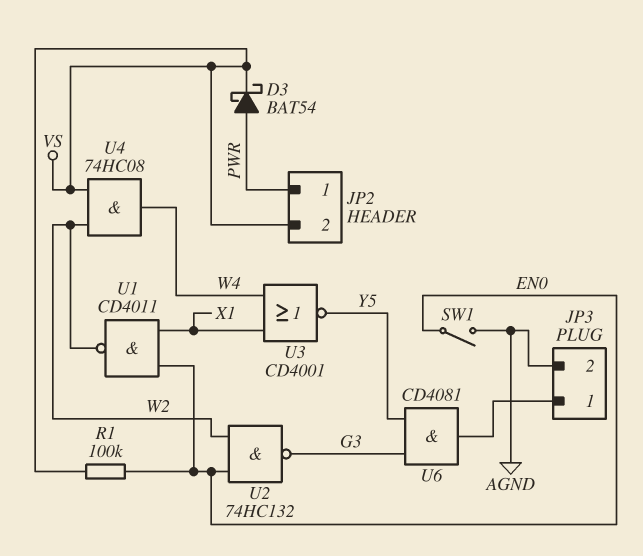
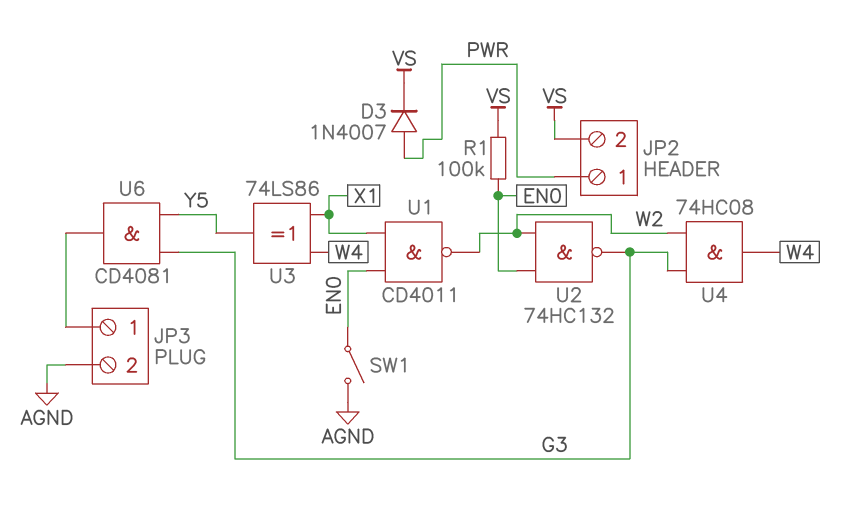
D3: schottky BAT54 (A PWR, K VS) -> diode 1N4007 (A PWR, K VS)
U3: NOR CD4001 (in W4, in X1, out Y5) -> XOR 74LS86 (in W4, in X1, out Y5)
U4: AND 74HC08 (in VS, in W2, out W4) -> AND 74HC08 (in G3, in W2, out W4)

